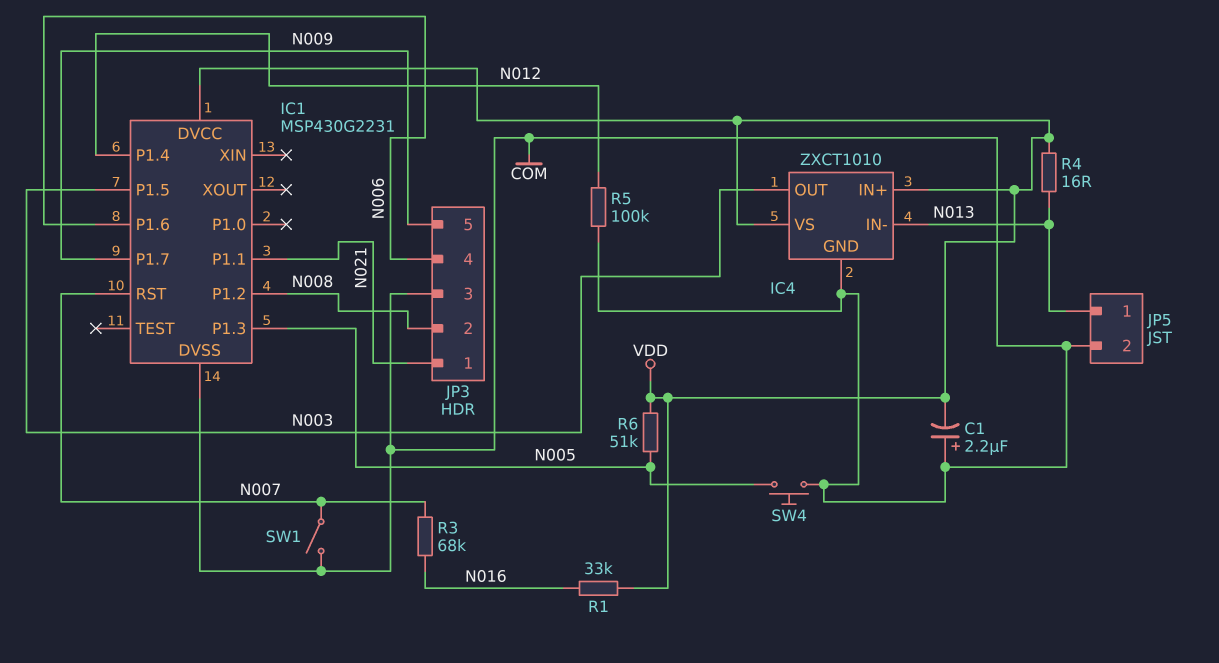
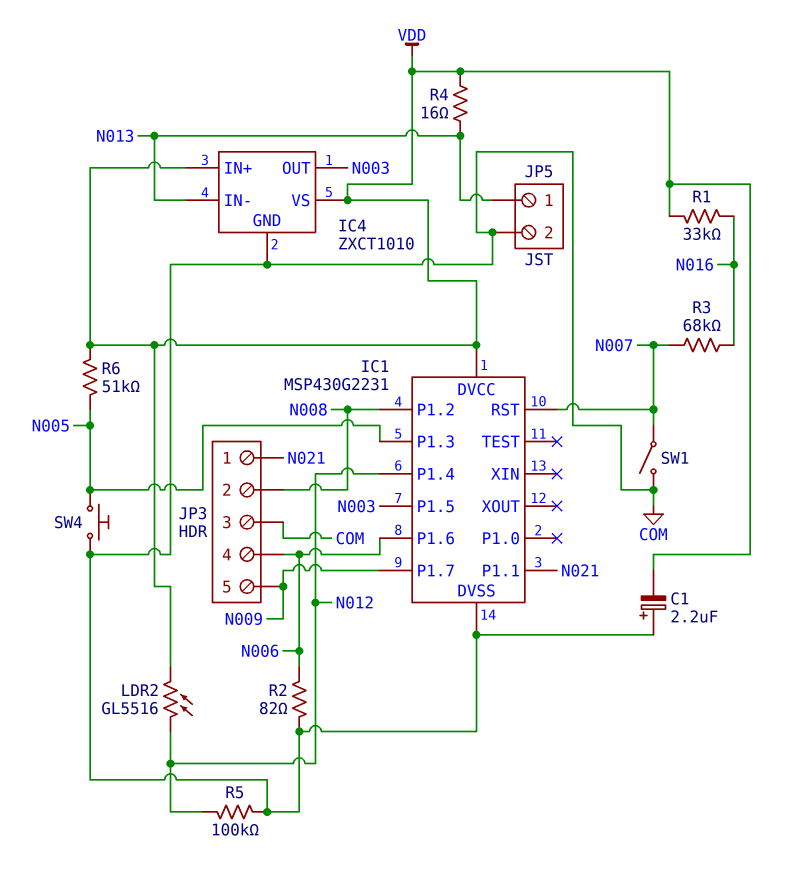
LDR2: none -> GL5516 (N012, VDD)
R2: none -> 82 (COM, N006)

